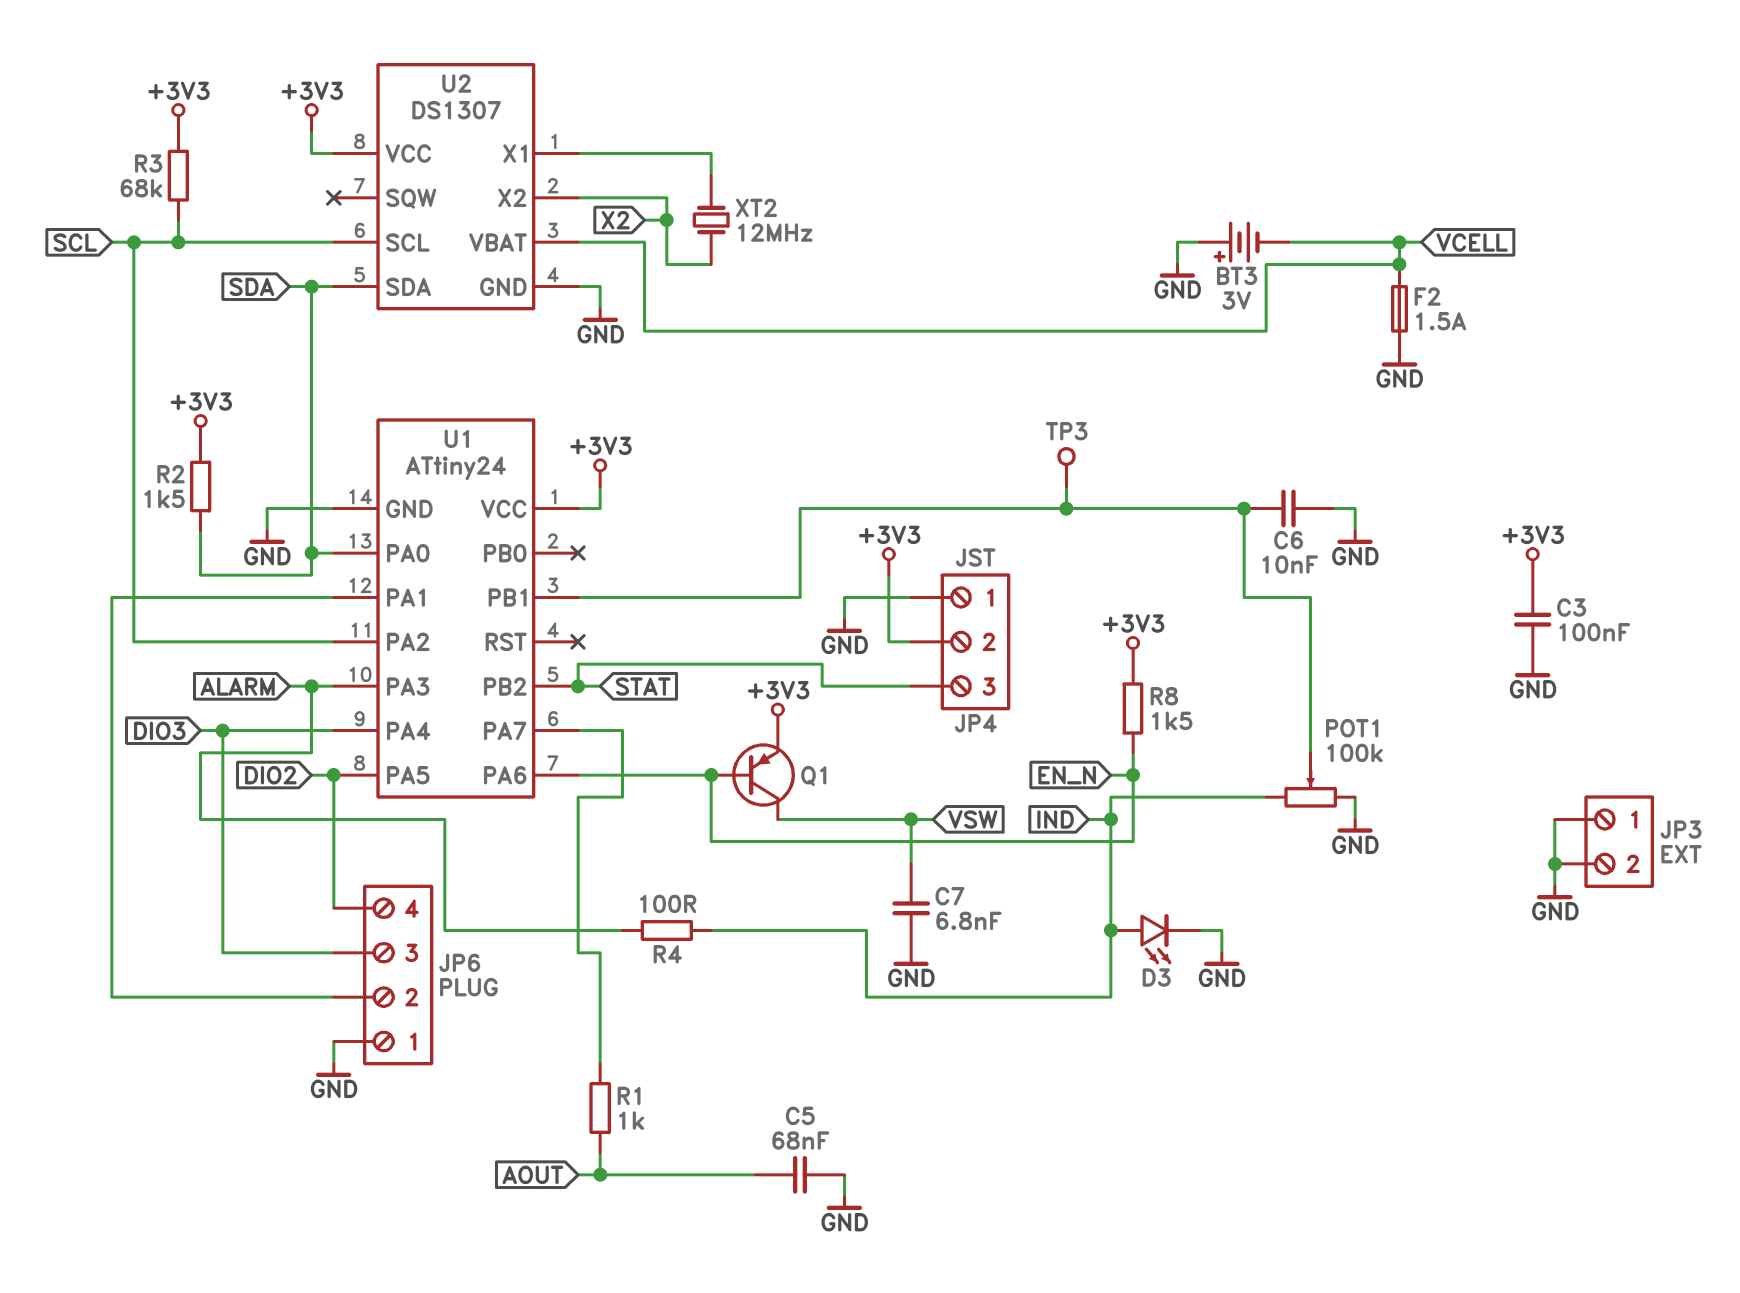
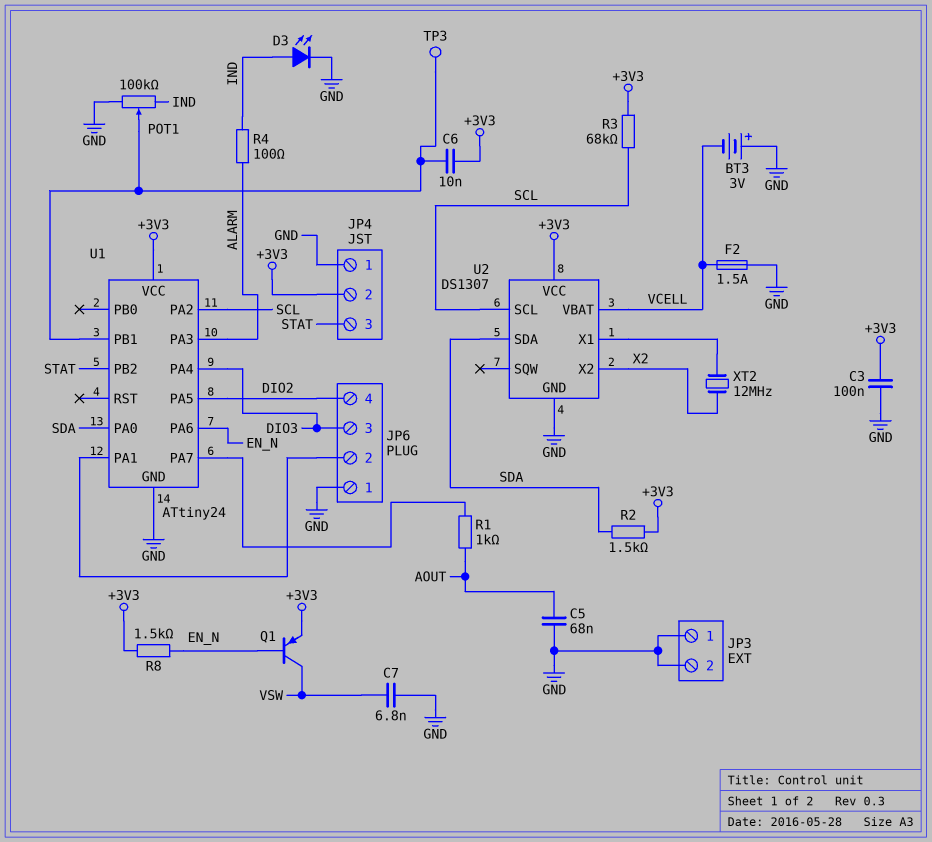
C6: 10nF (GND, U1/PB1) -> 10nF (+3V3, U1/PB1)

